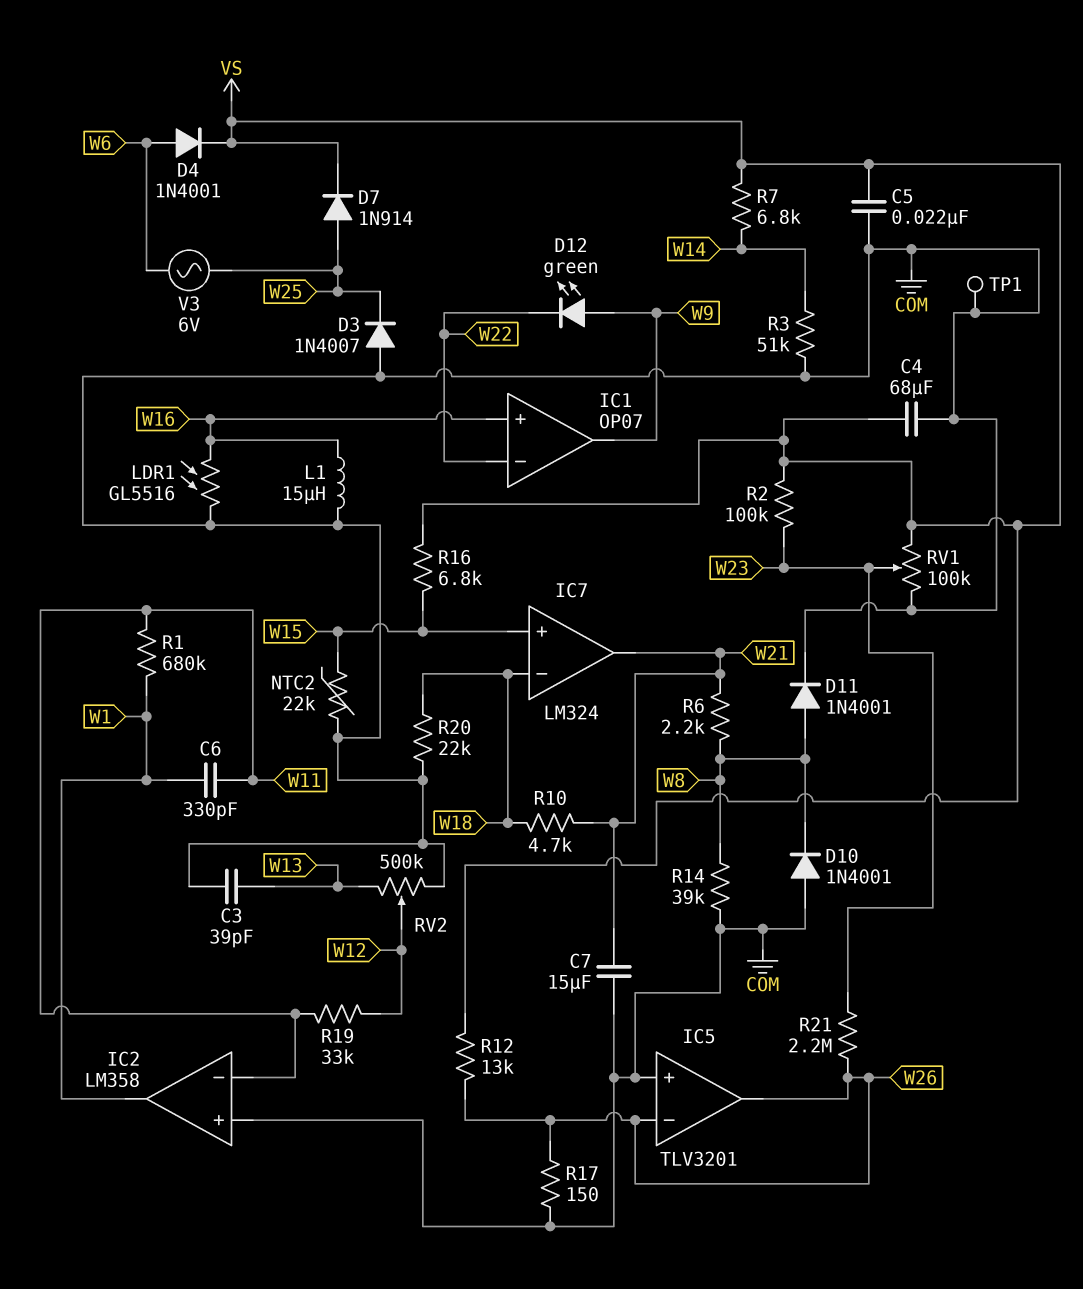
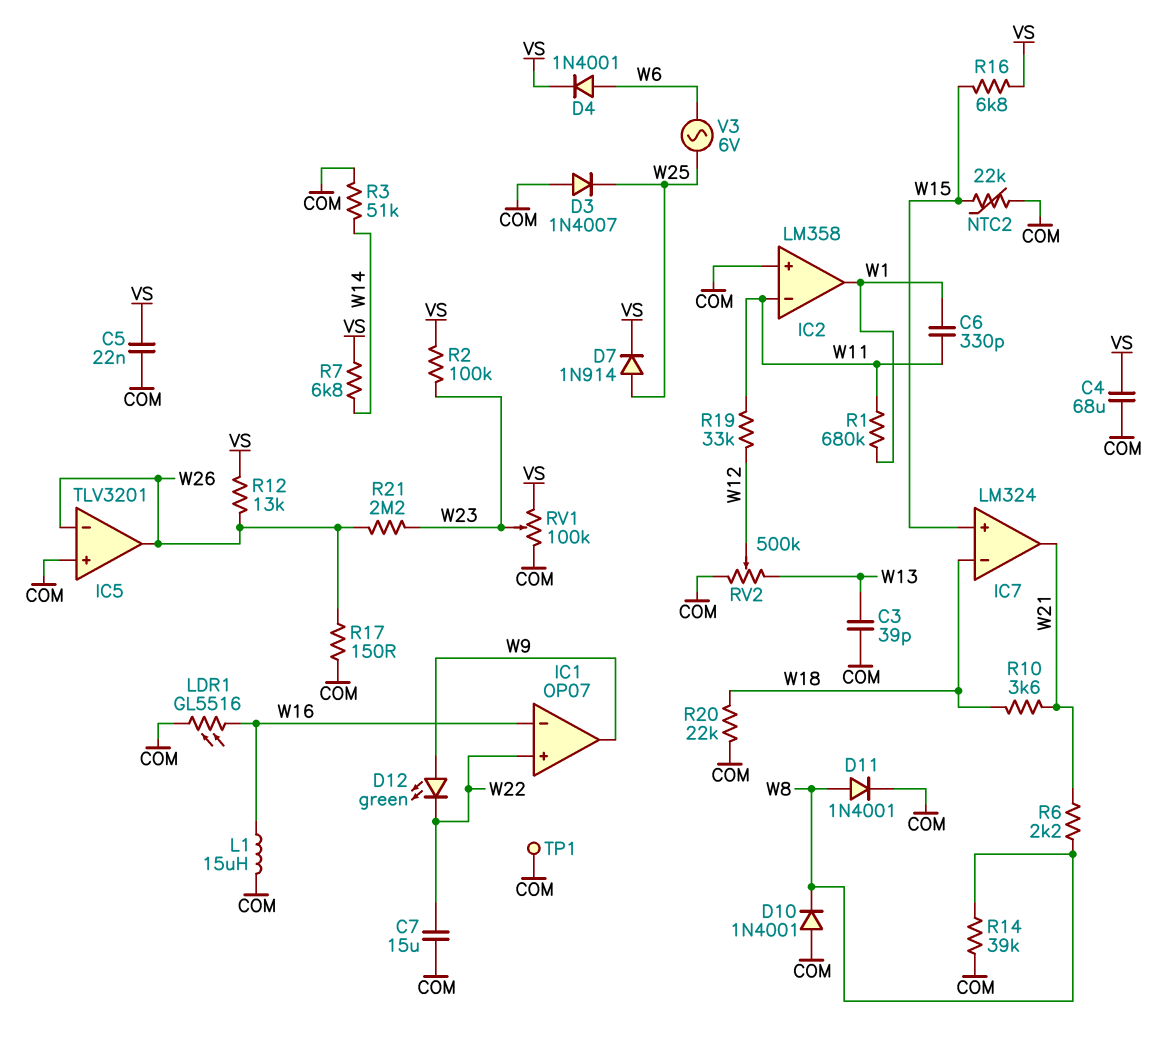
C7: 15uF (COM, W21) -> 15uF (COM, W22)
IC1 pin in+: W16 -> W22
IC1 pin in-: W22 -> W16
R10: 4.7k (W18, W21) -> 3.6k (W18, W21)

